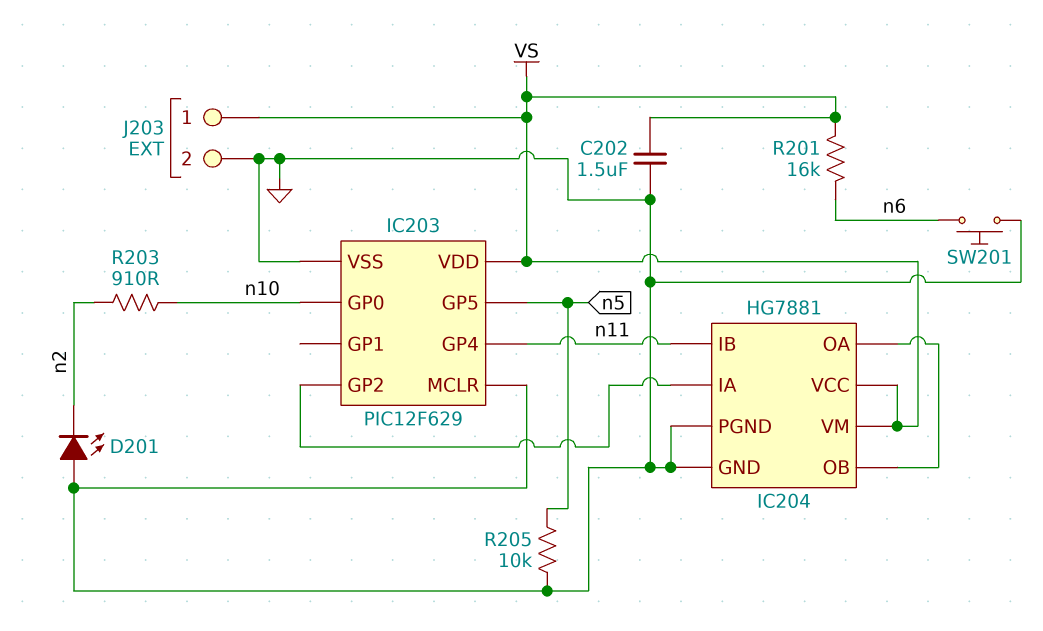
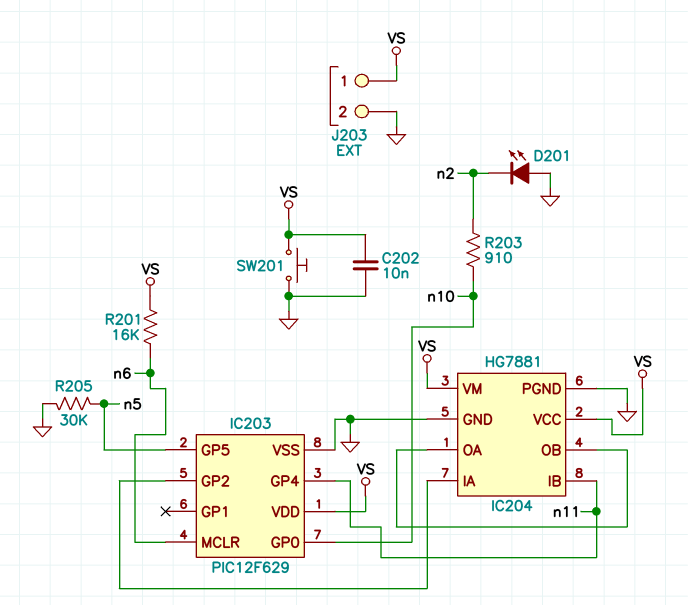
C202: 1.5uF (GND, VS) -> 10nF (GND, VS)
IC203 pin MCLR: GND -> n6
R205: 10k (GND, n5) -> 30k (GND, n5)
SW201: button (GND, n6) -> button (GND, VS)

